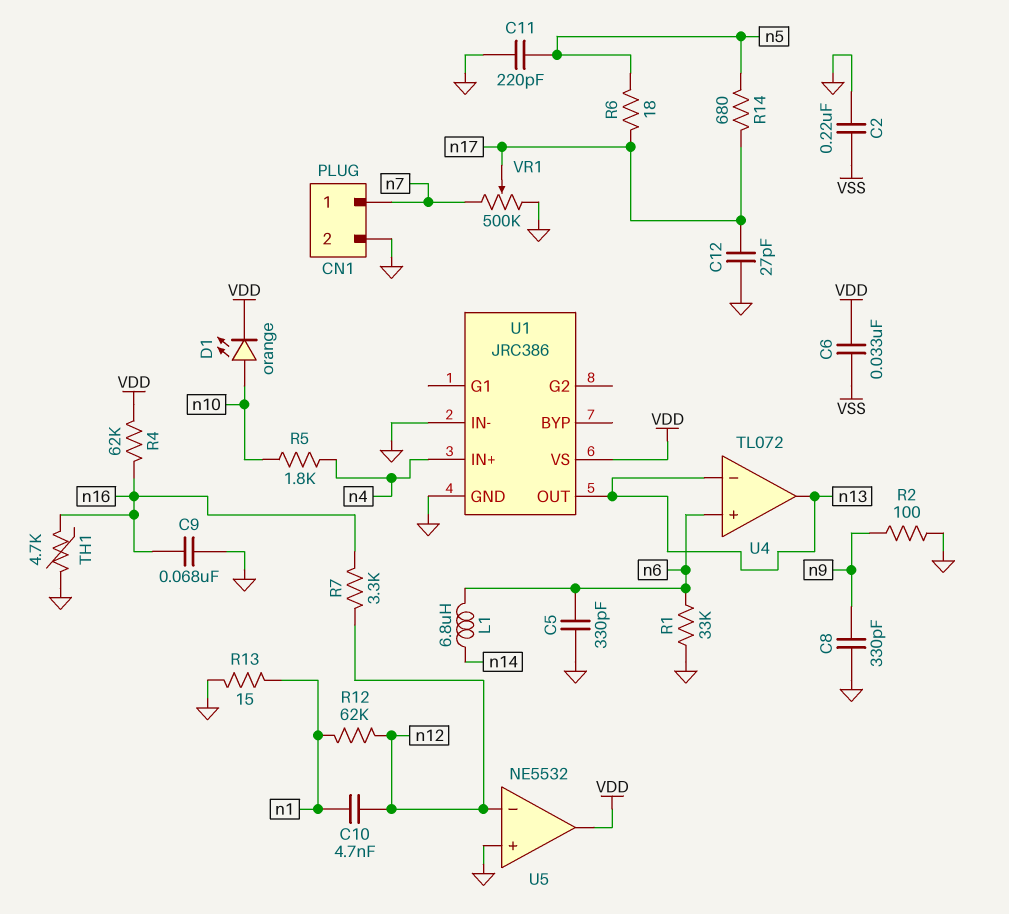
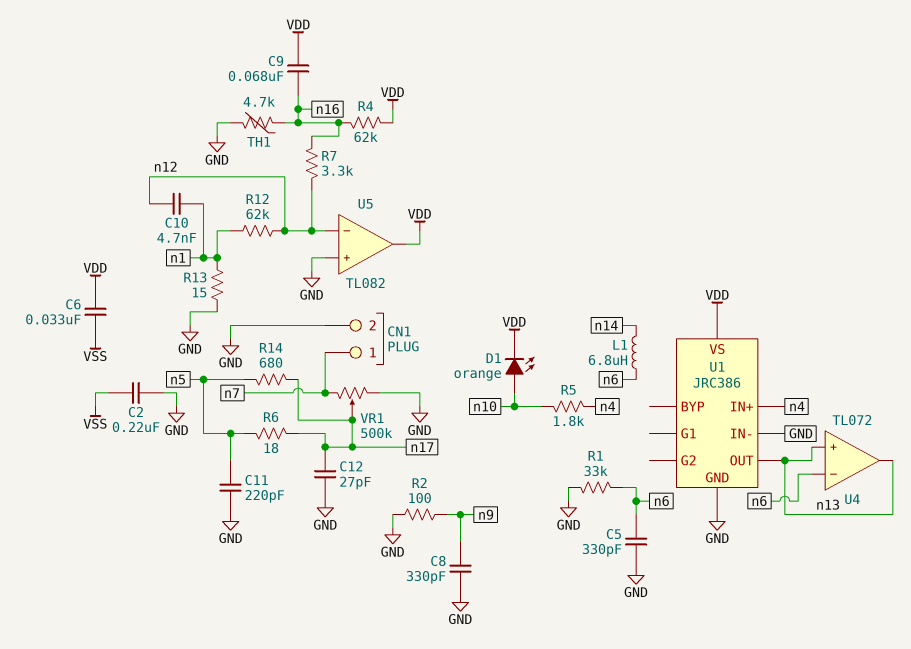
C9: 68nF (GND, n16) -> 68nF (VDD, n16)
U4 pin in+: n6 -> n13
U4 pin in-: n13 -> n6
U5: NE5532 -> TL082

